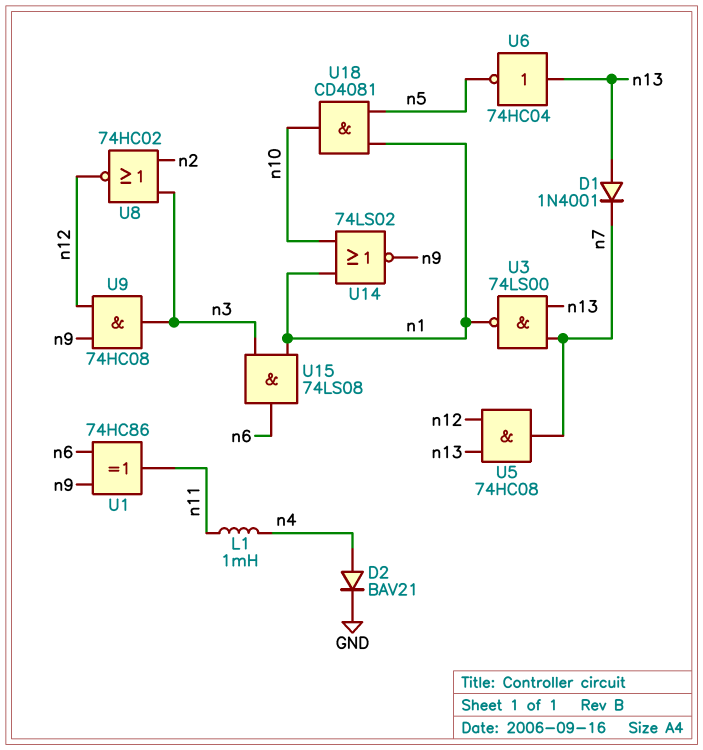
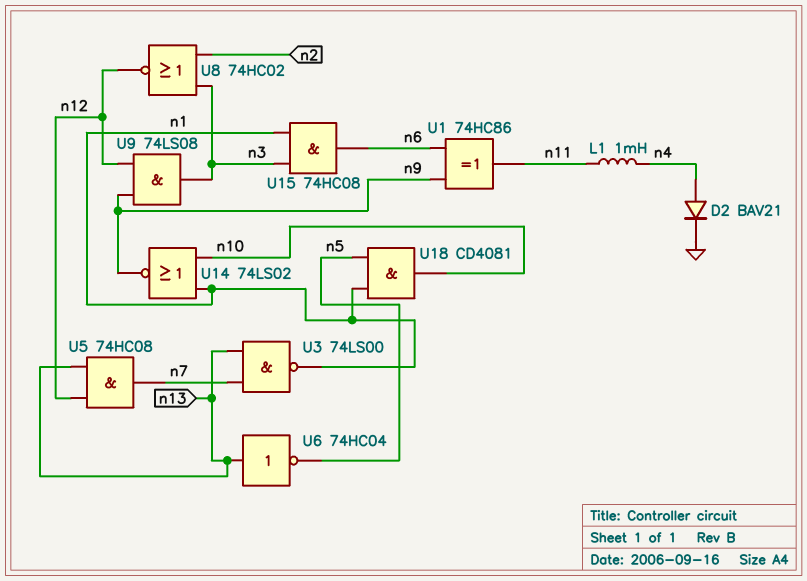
D1: diode 1N4001 (A n13, K n7) -> none
U9: AND 74HC08 (in n9, in n12, out n3) -> AND 74LS08 (in n9, in n12, out n3)
U15: AND 74LS08 (in n1, in n3, out n6) -> AND 74HC08 (in n1, in n3, out n6)

